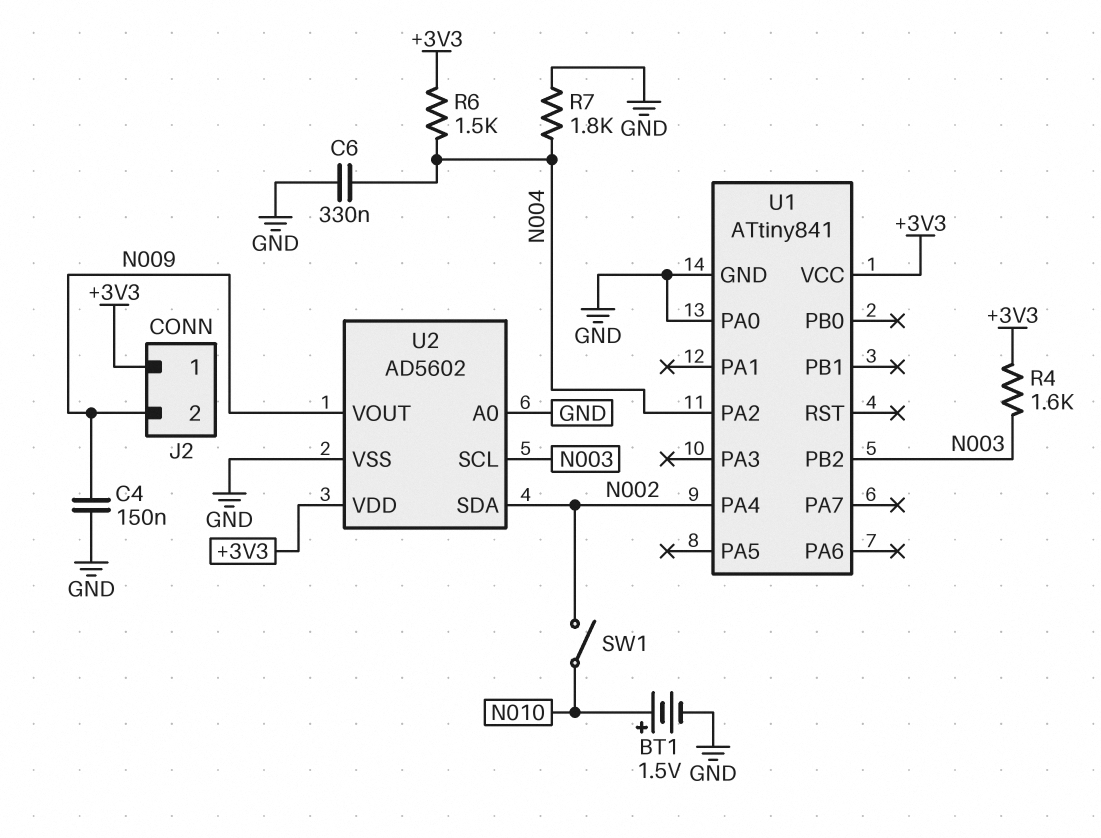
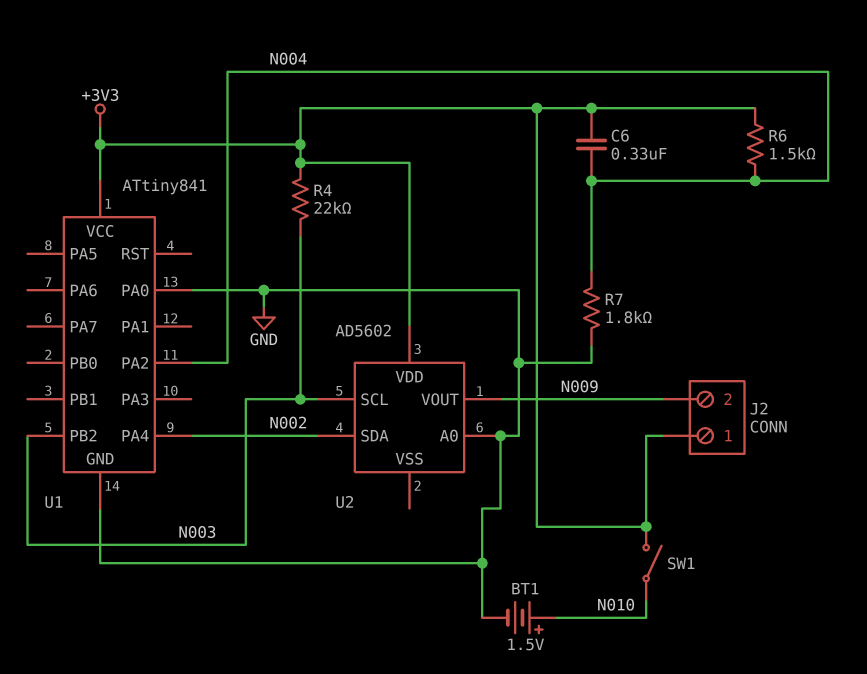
C4: 150nF (GND, N009) -> none
C6: 330nF (GND, N004) -> 330nF (+3V3, N004)
R4: 1.6k (+3V3, N003) -> 22k (+3V3, N003)
SW1: switch (N002, N010) -> switch (+3V3, N010)
U2 pin VSS: GND -> none

